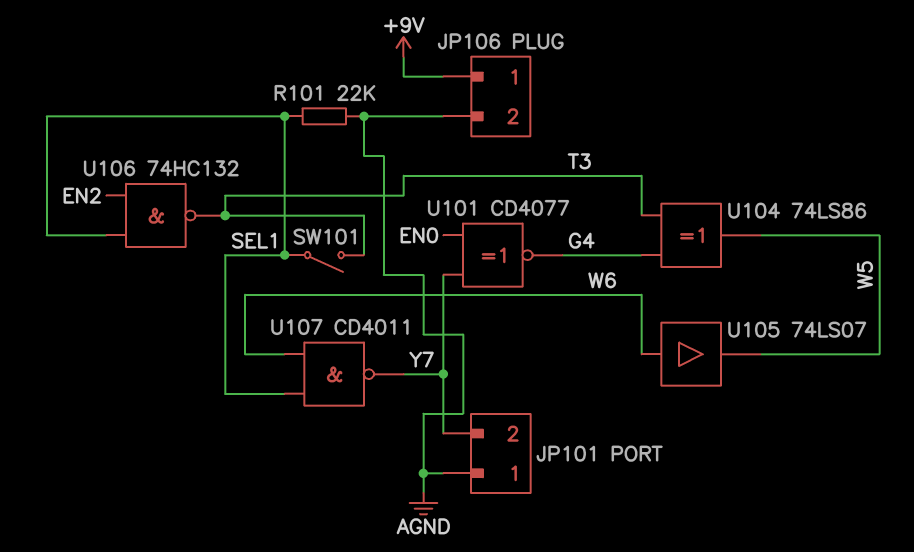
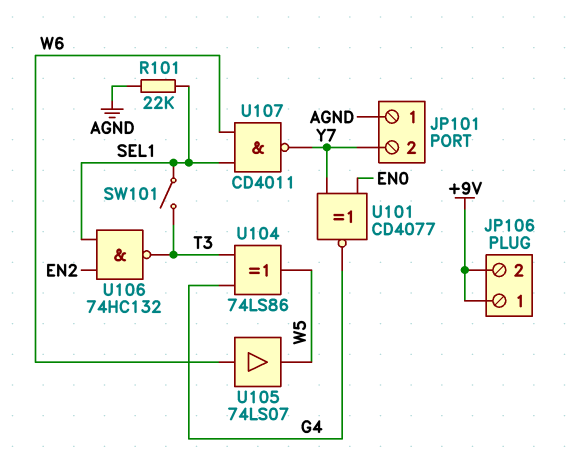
JP106 pin 2: AGND -> +9V

